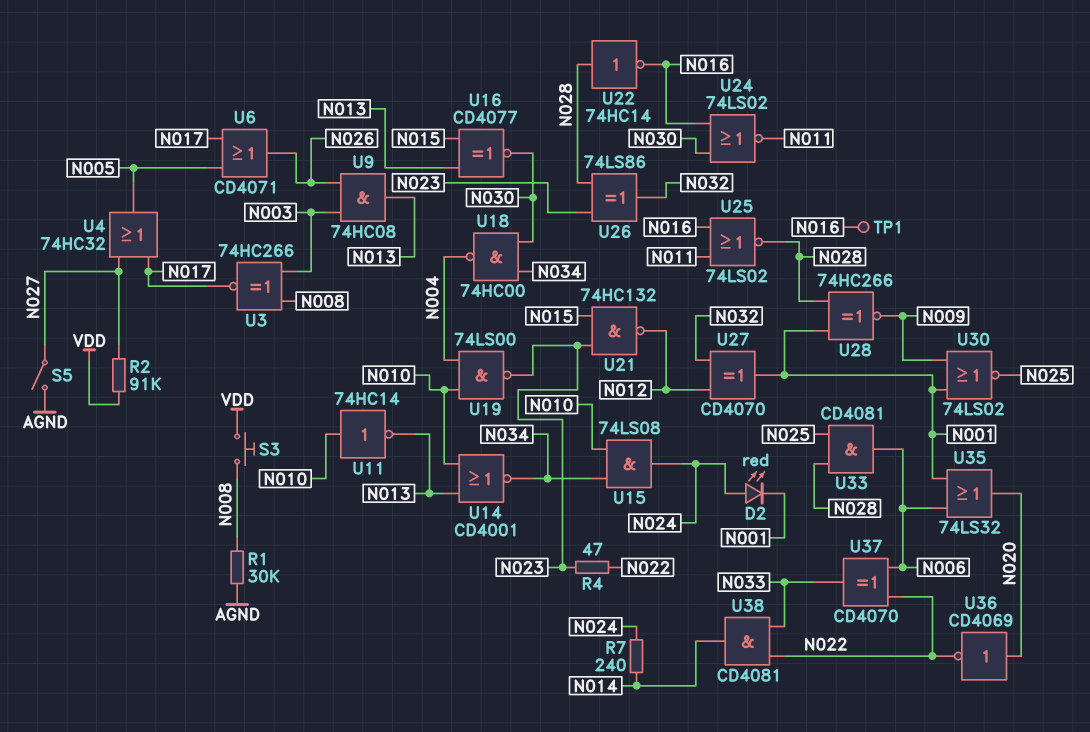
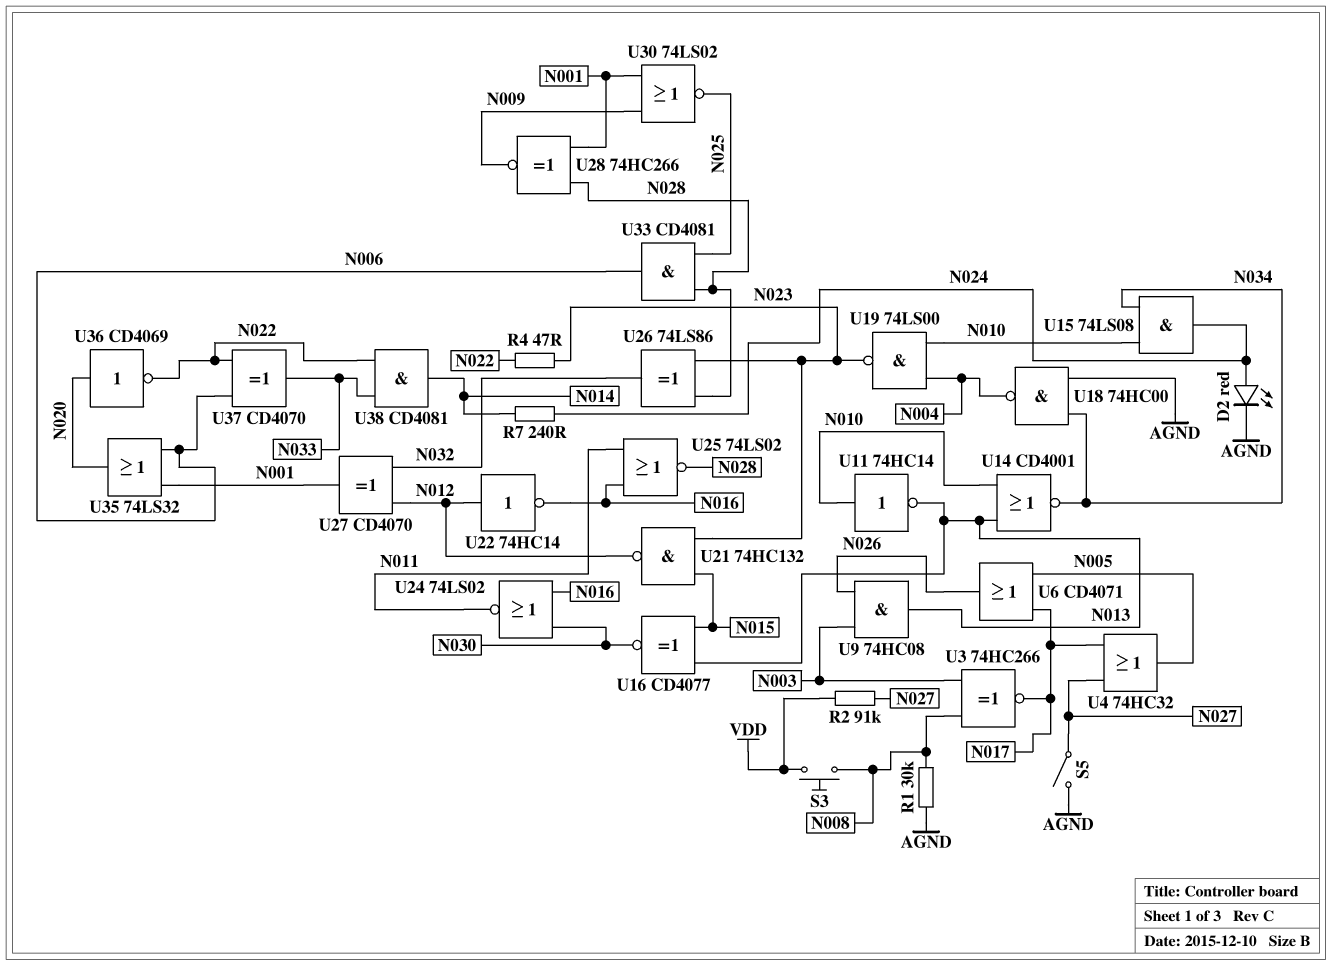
D2: LED red (A N024, K N001) -> LED red (A N024, K AGND)
TP1: test point (N016) -> none
U18: NAND 74HC00 (in N030, in N034, out N004) -> NAND 74HC00 (in AGND, in N034, out N004)
U22: NOT 74HC14 (in N028, out N016) -> NOT 74HC14 (in N012, out N016)

